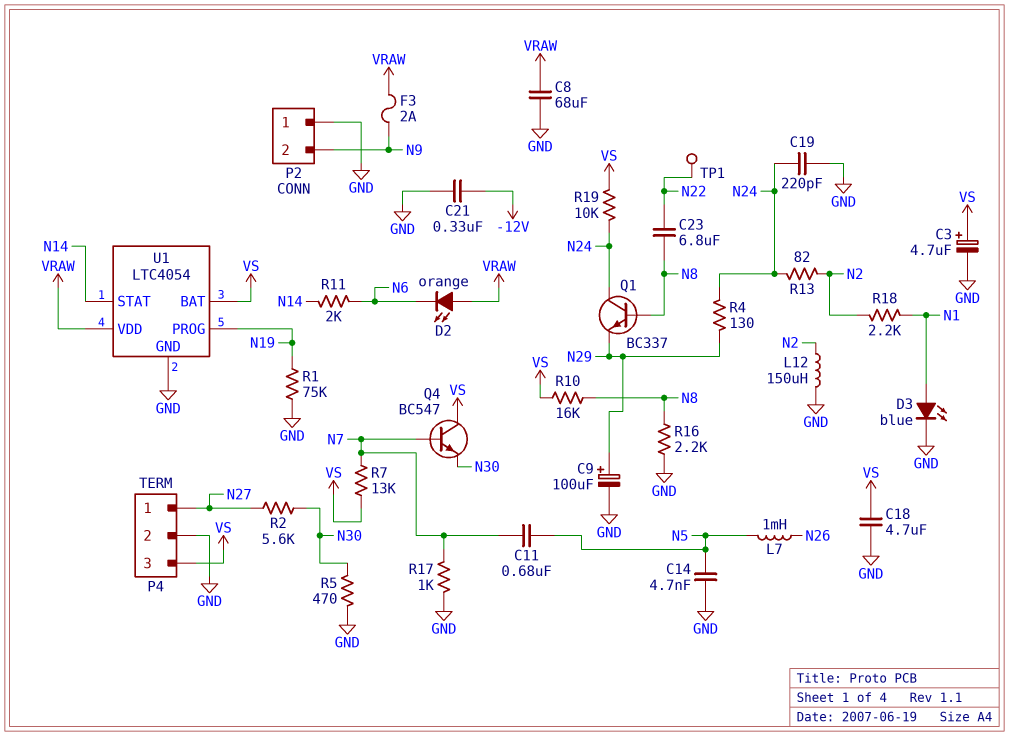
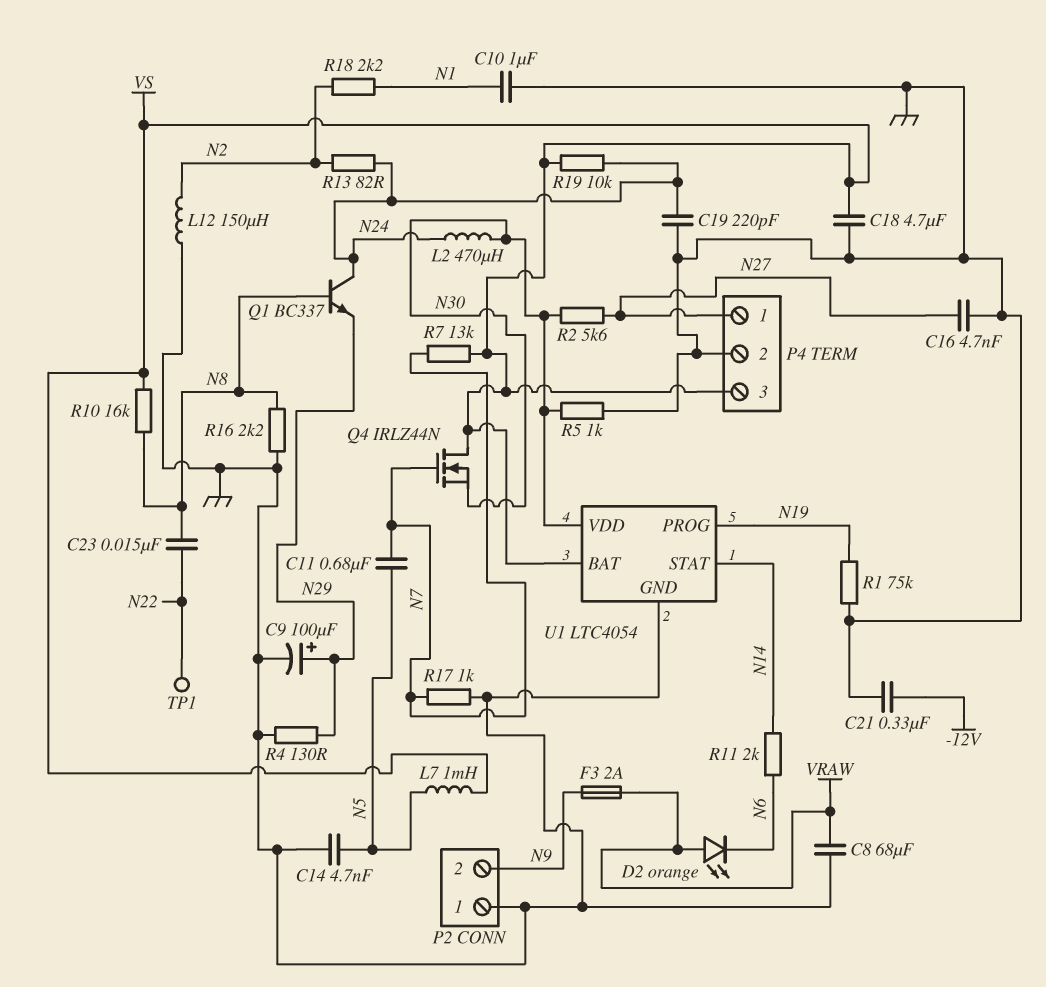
C3: 4.7uF (plus VS, minus GND) -> none
C10: none -> 1uF (GND, N1)
C16: none -> 4.7nF (GND, N27)
C23: 6.8uF (N8, N22) -> 15nF (N8, N22)
D3: LED blue (A N1, K GND) -> none
L2: none -> 470uH (N24, N30)
L7: 1mH (N5, N26) -> 1mH (N5, VS)
Q4: NPN BC547 (B N7, C VS, E N30) -> NMOS IRLZ44N (G N7, D VS, S N30)
R4: 130 (N24, N29) -> 130 (GND, N29)
R5: 470 (GND, N30) -> 1k (GND, N30)
U1 pin VDD: VRAW -> N30

